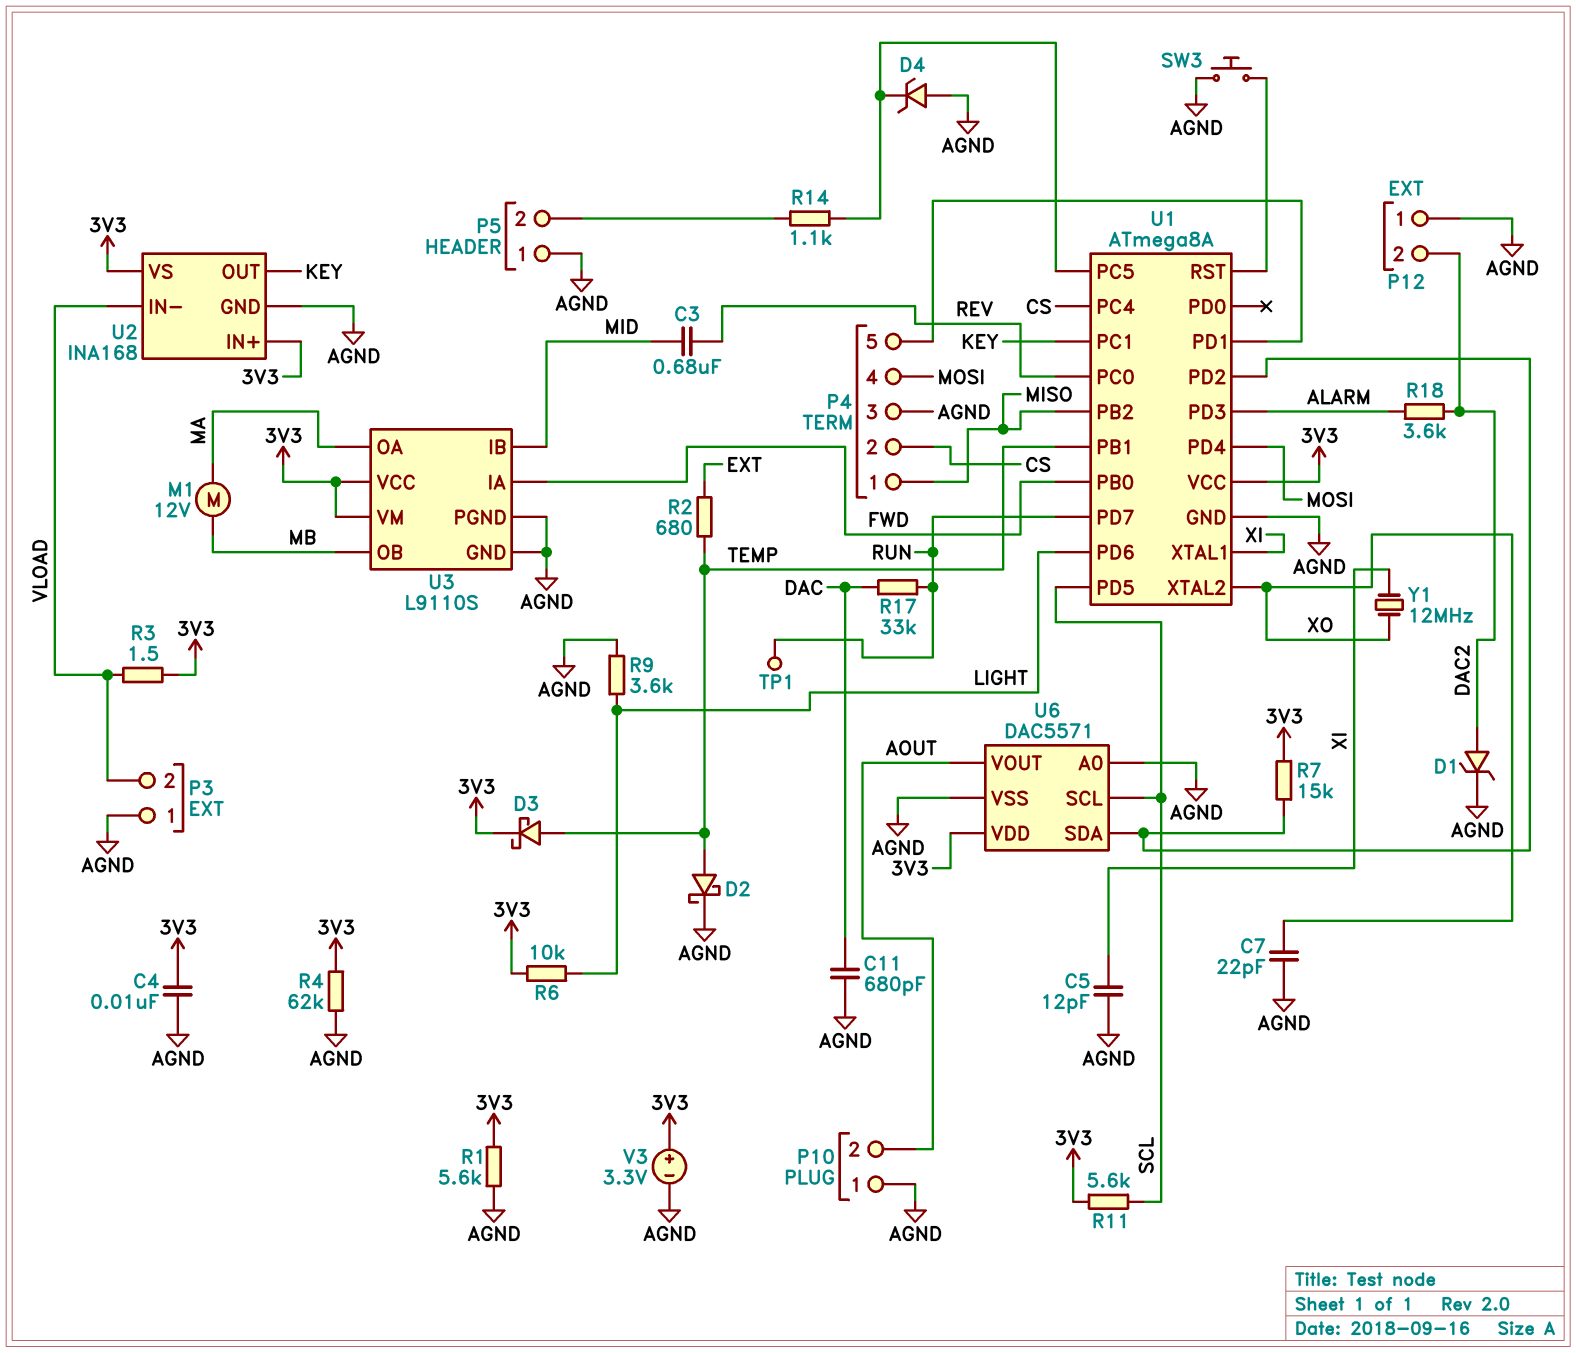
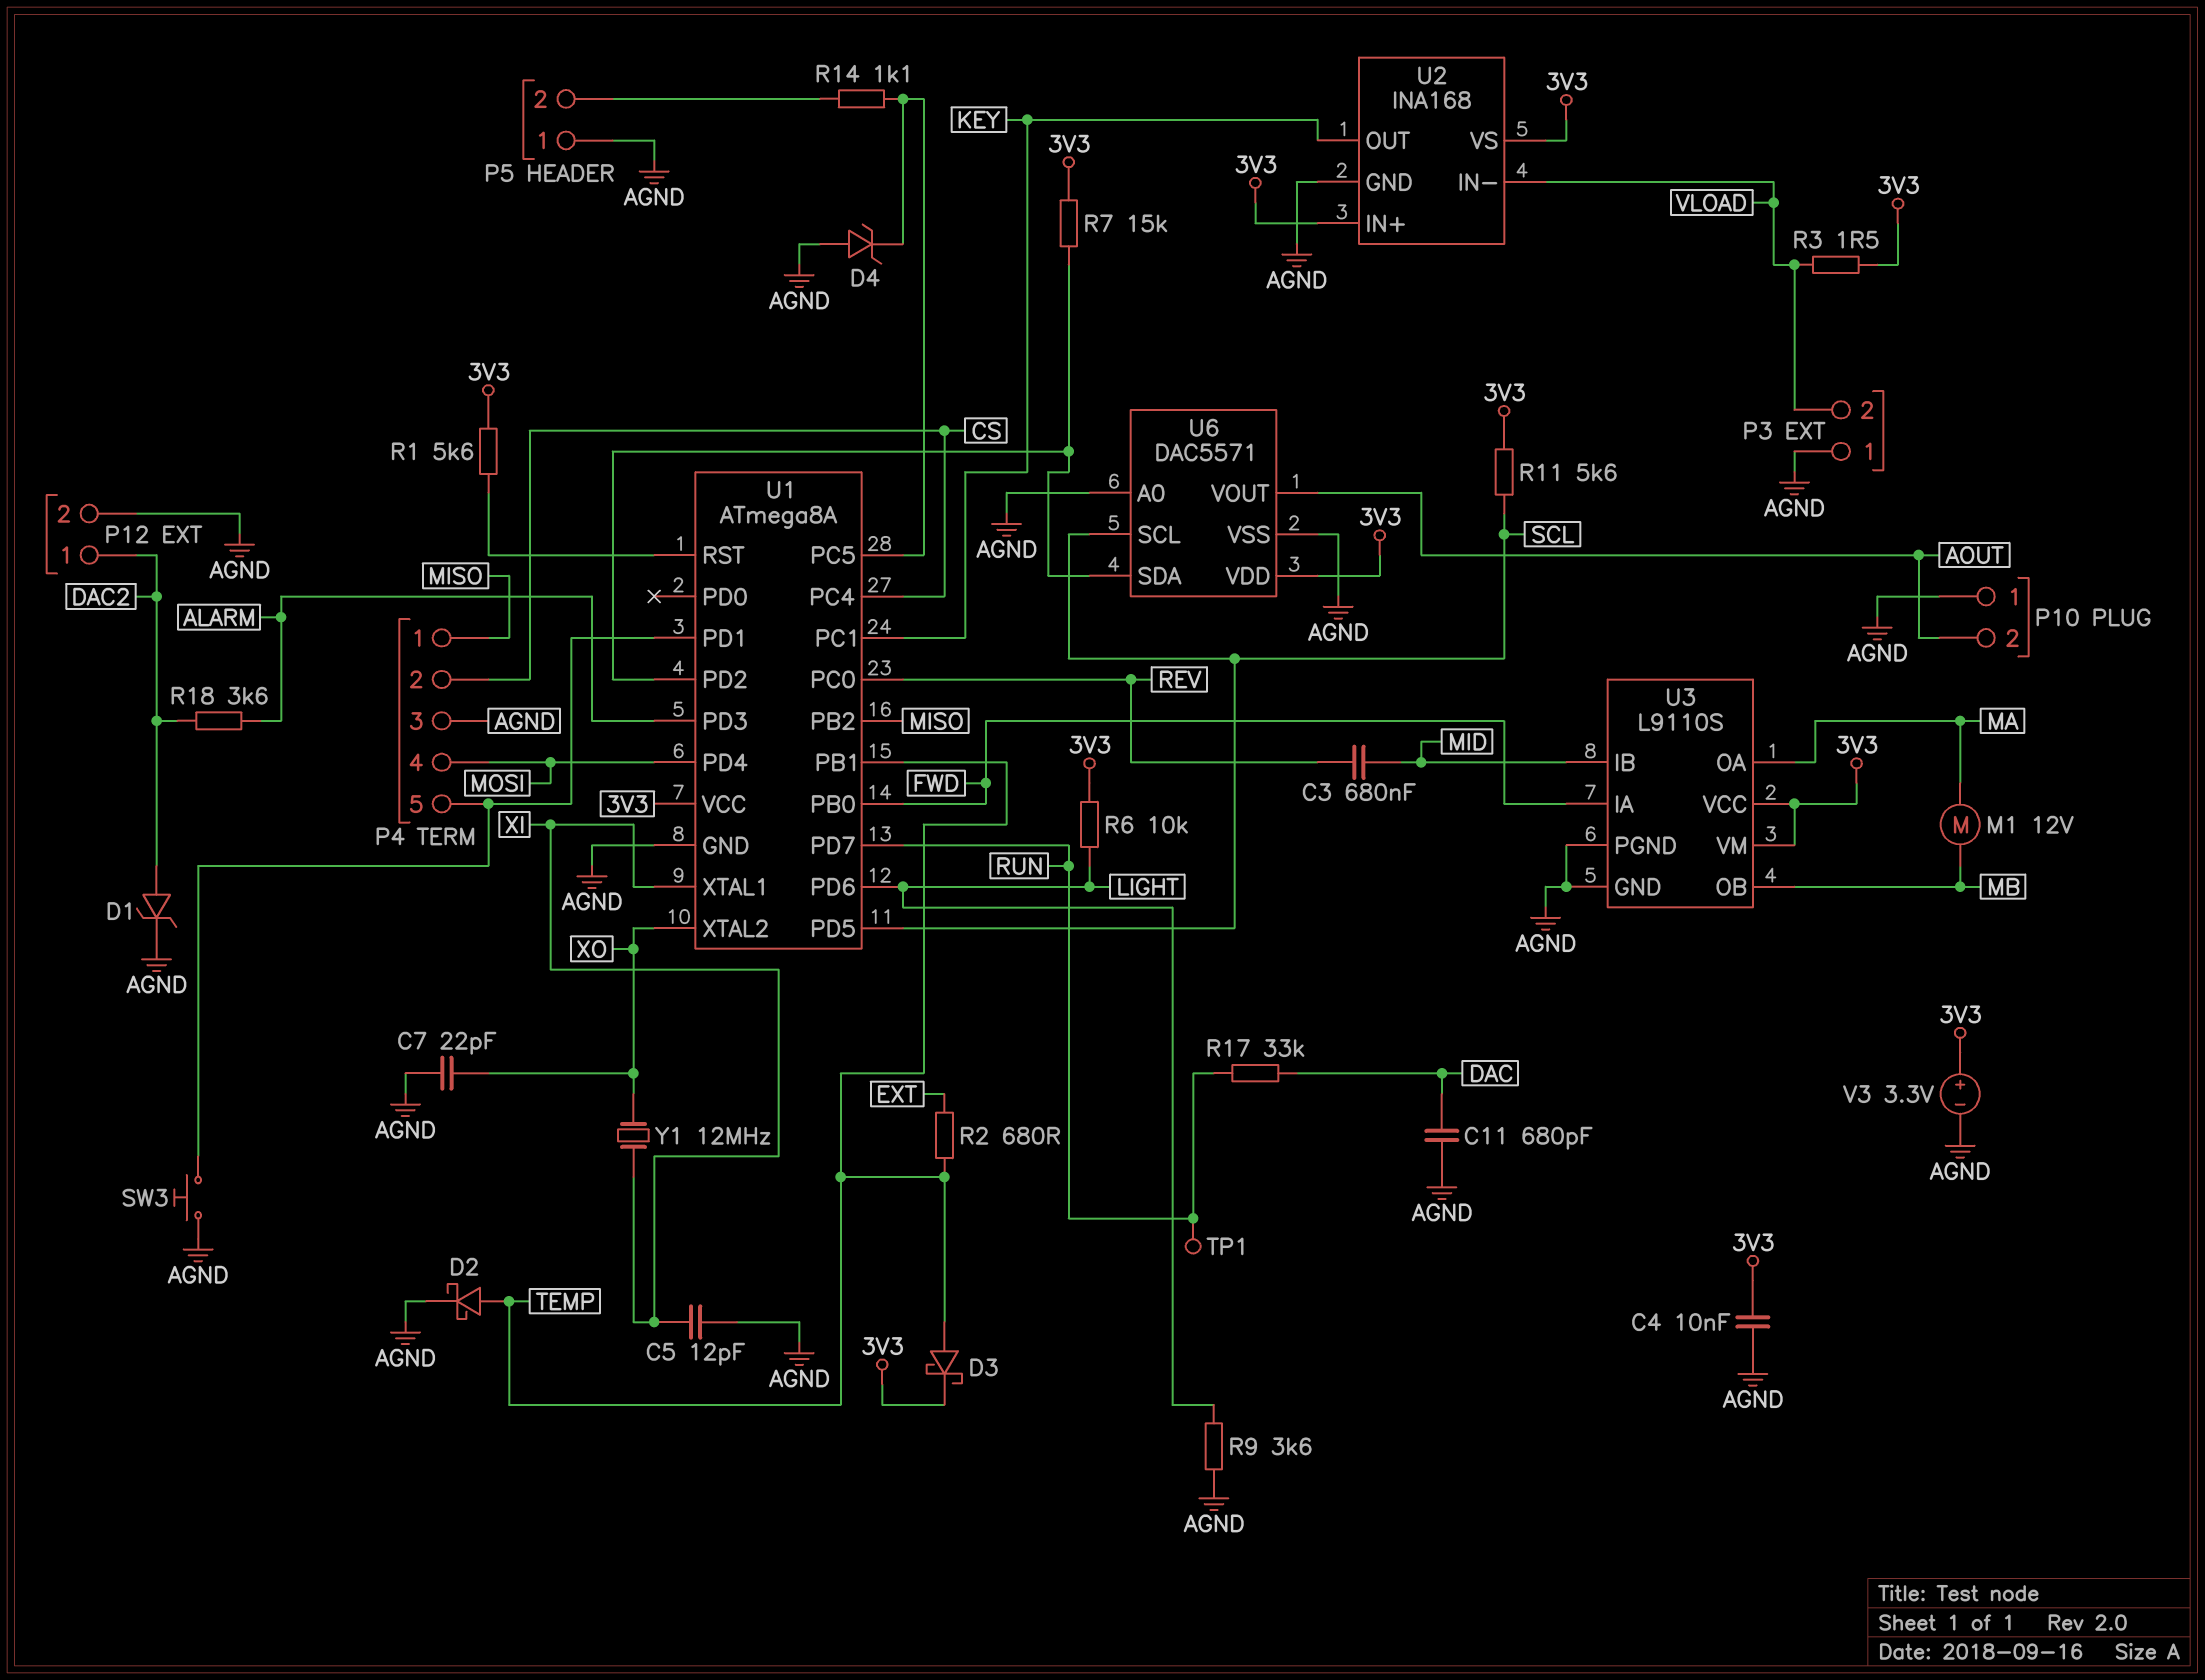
P12 pin 1: AGND -> DAC2
P12 pin 2: DAC2 -> AGND
R1: 5.6k (3V3, AGND) -> 5.6k (3V3, U1/RST)
R4: 62k (3V3, AGND) -> none
SW3: button (AGND, U1/RST) -> button (AGND, P4/5)

